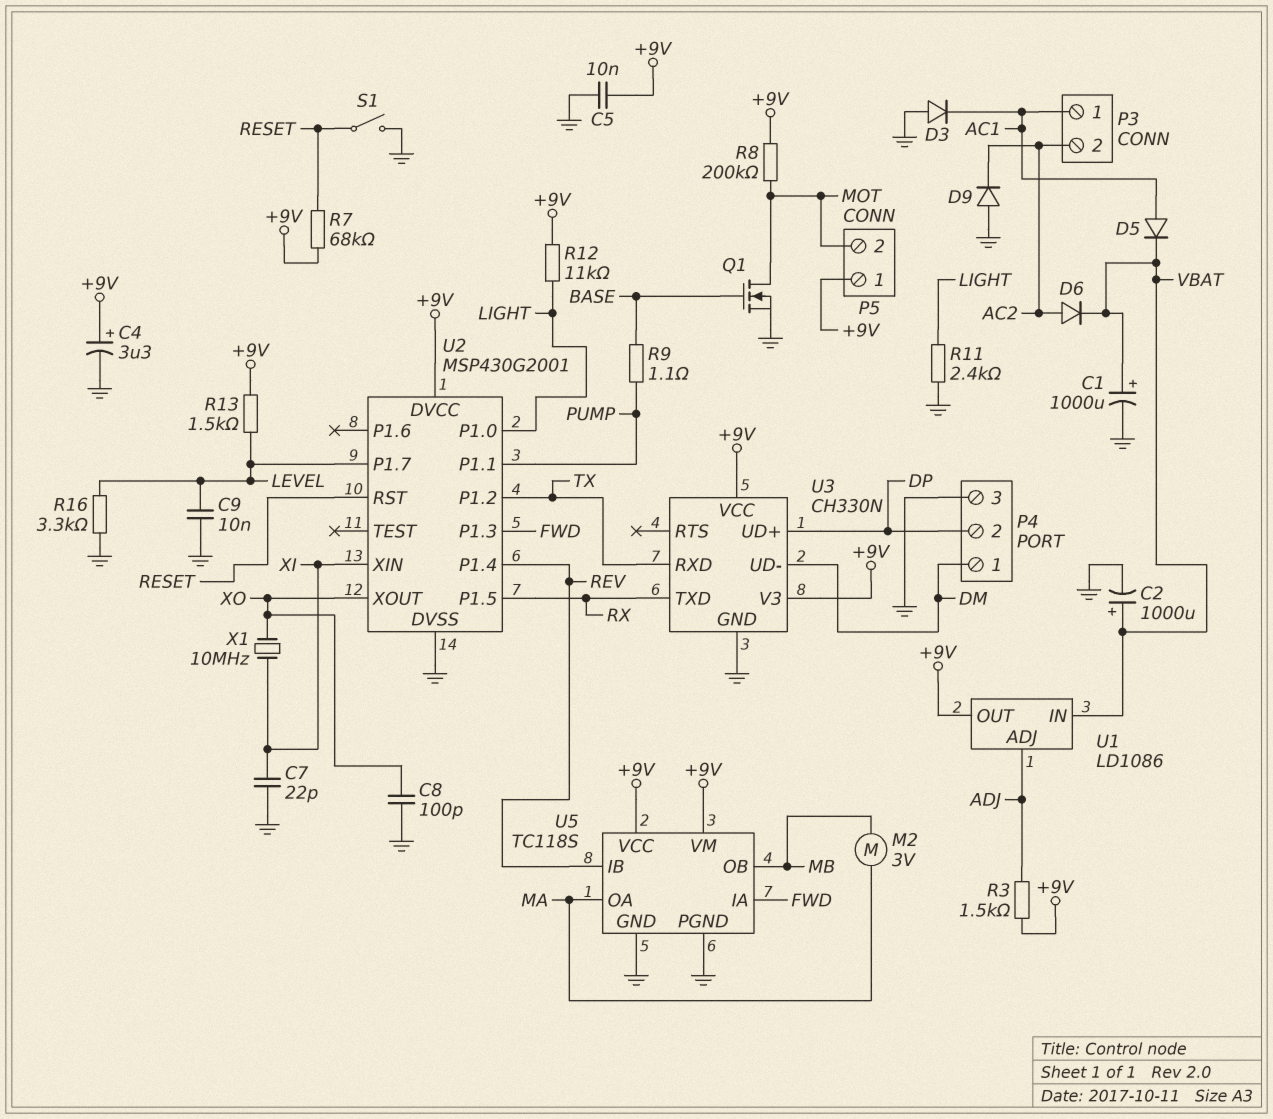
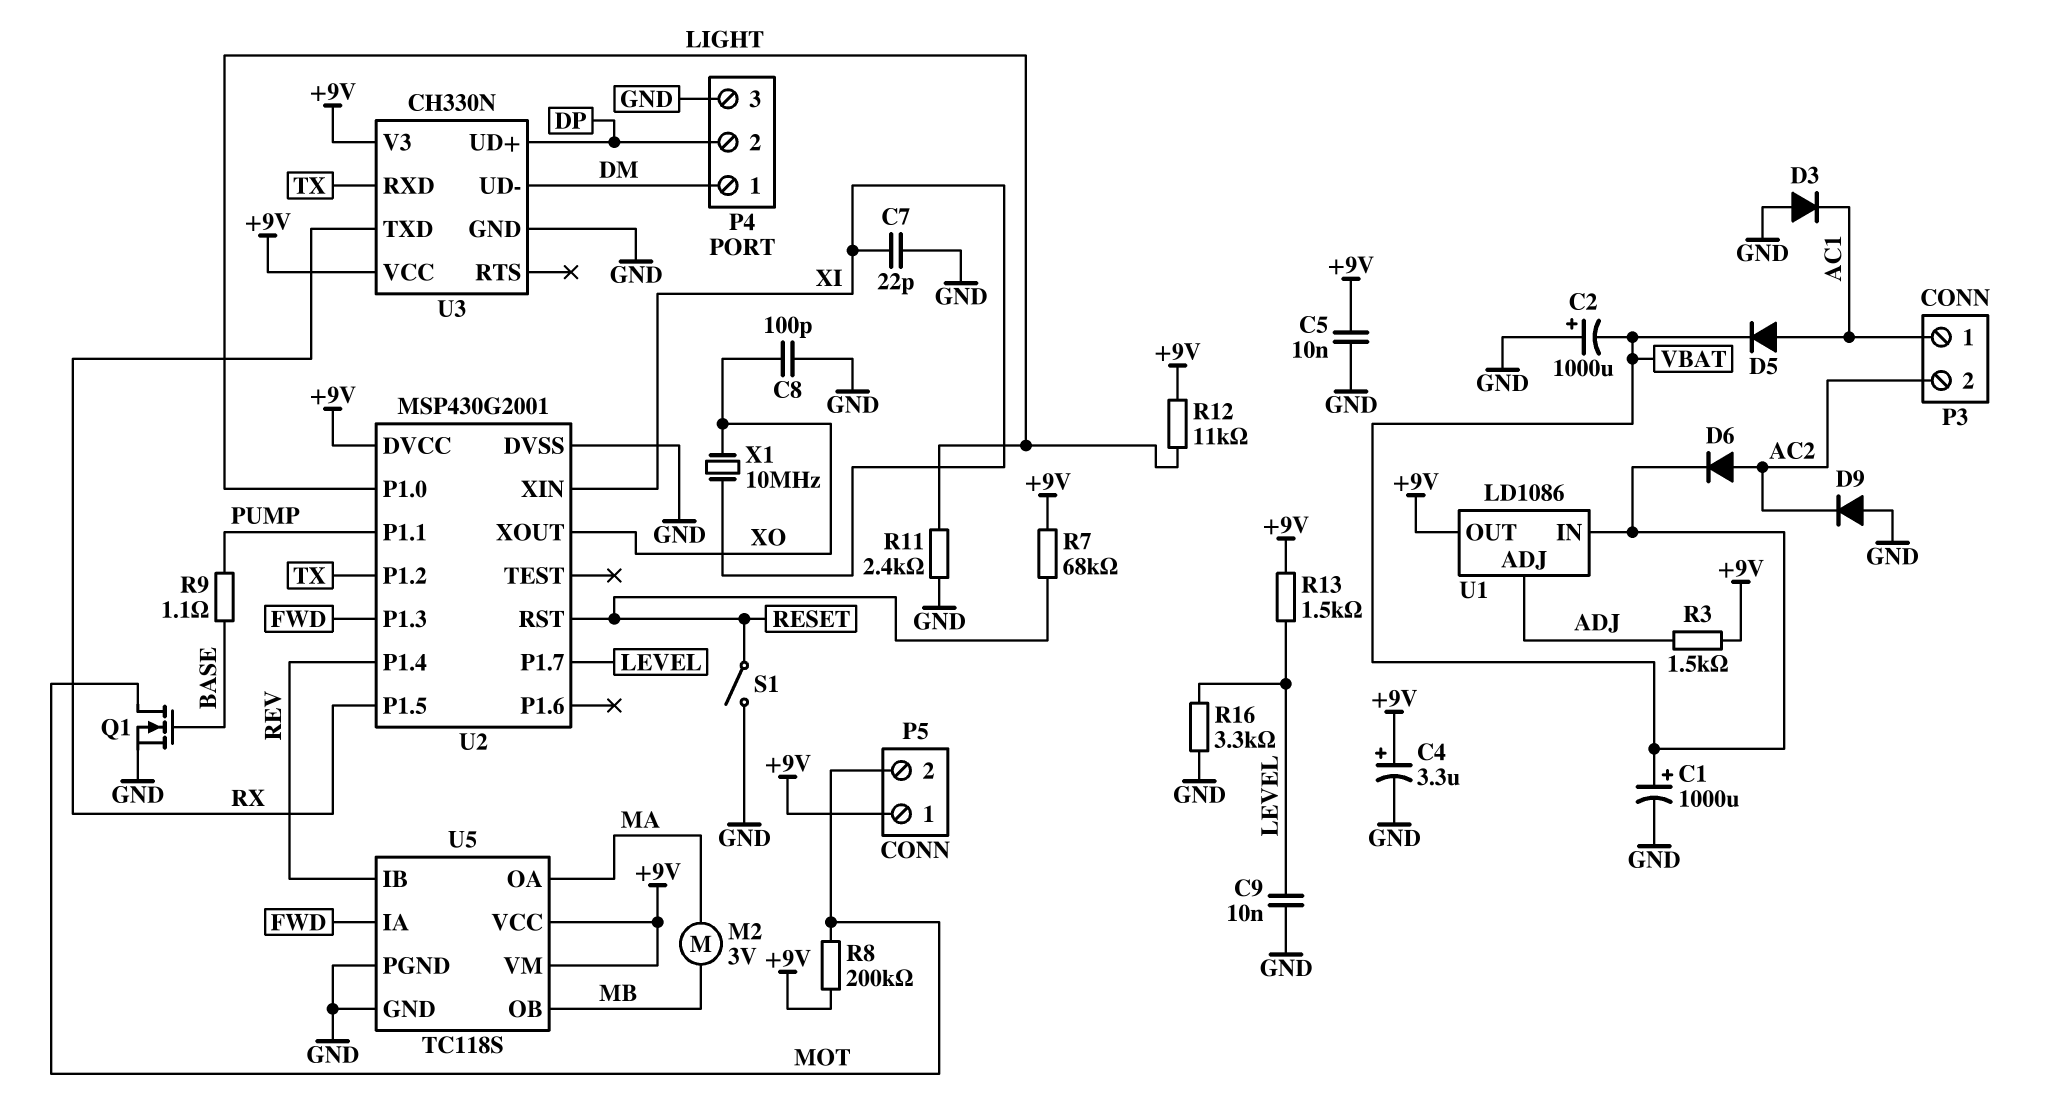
C2: 1000uF (plus VBAT, minus GND) -> 1000uF (plus GND, minus VBAT)

